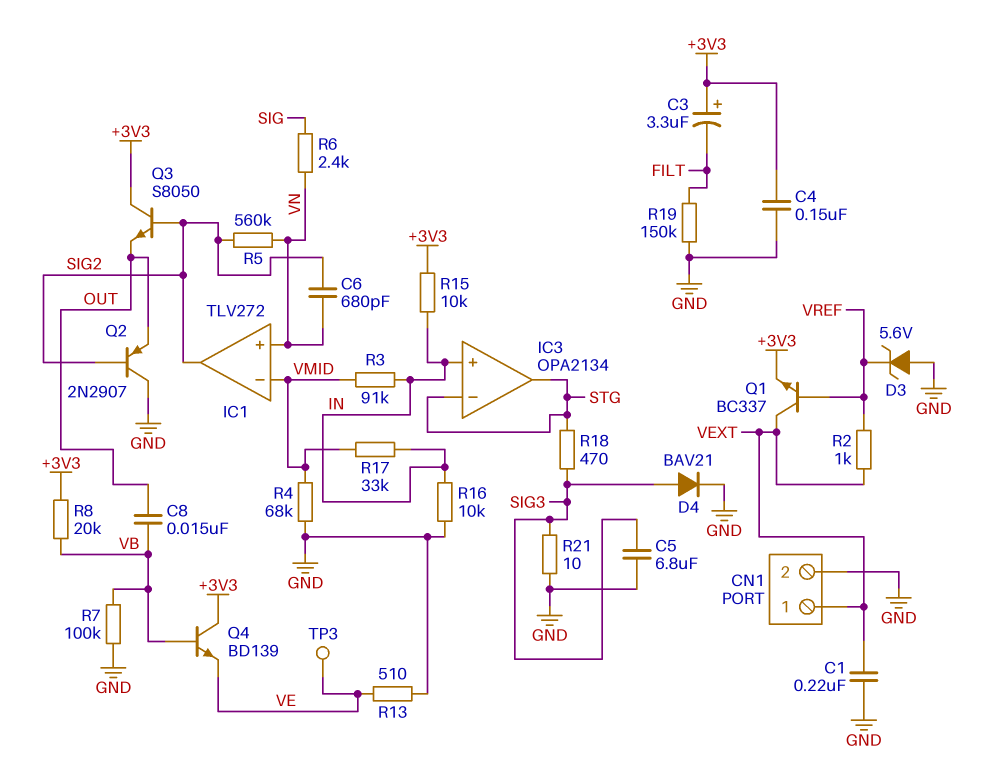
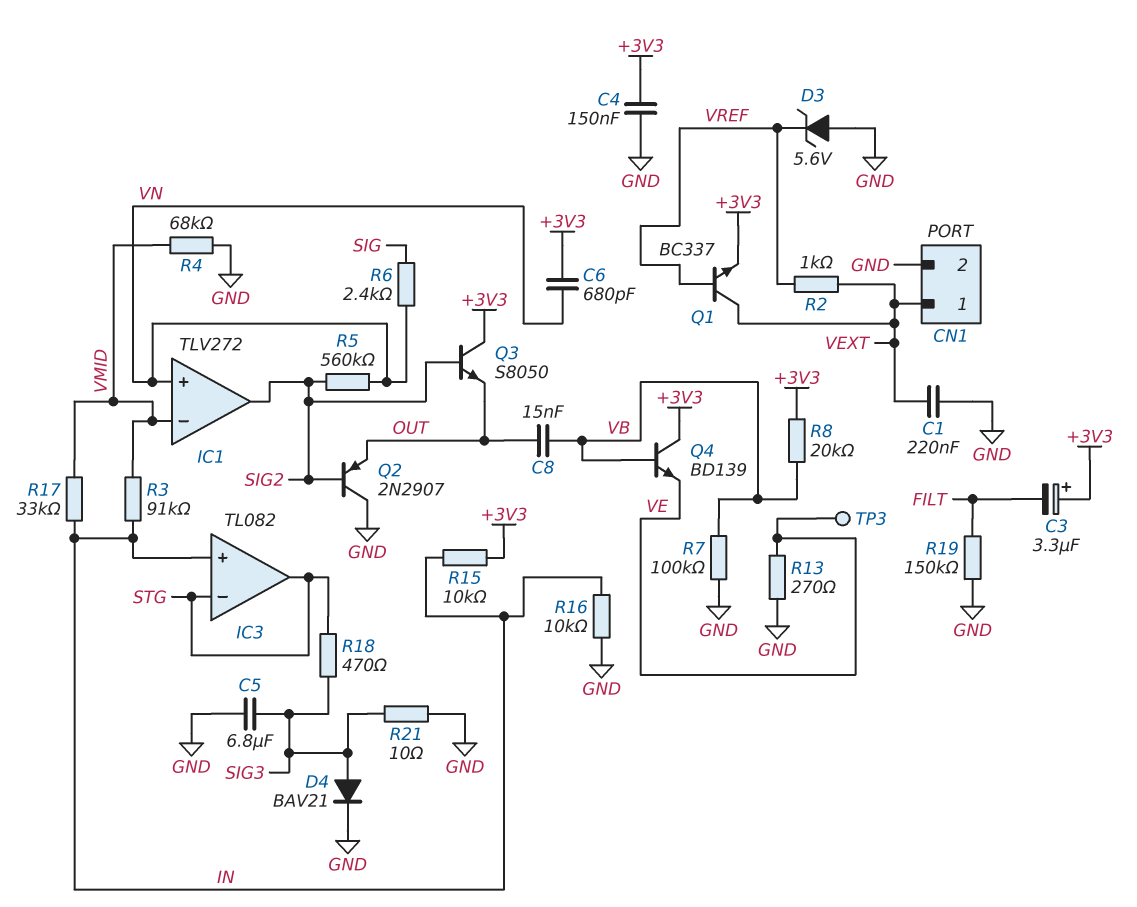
C6: 680pF (SIG2, VN) -> 680pF (+3V3, VN)
IC3: OPA2134 -> TL082
R13: 510 (GND, VE) -> 270 (GND, VE)

